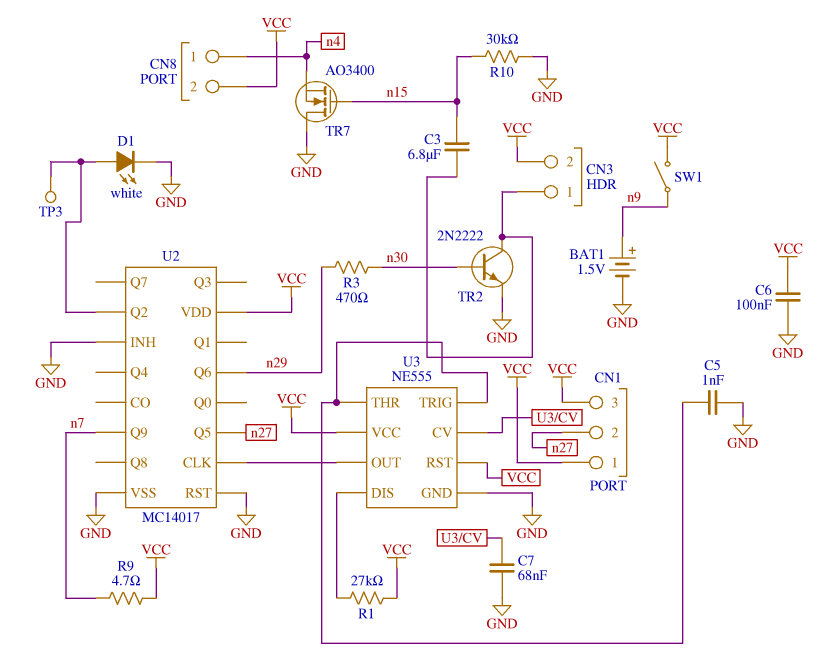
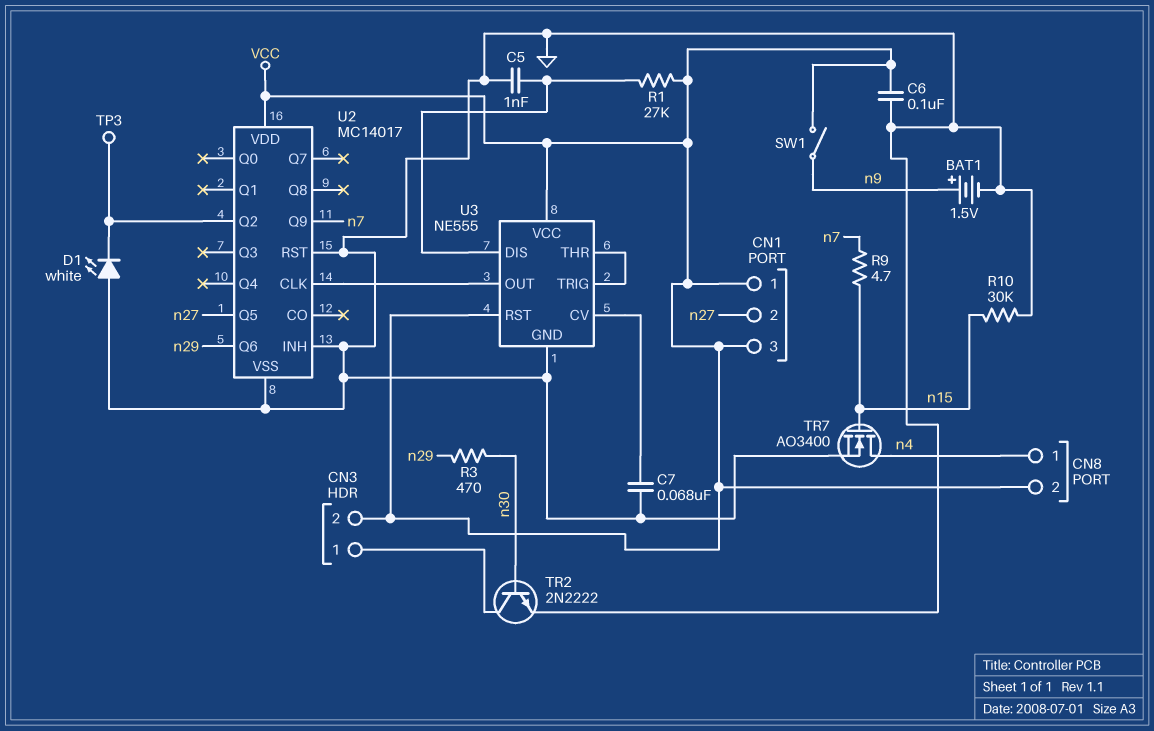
C3: 6.8uF (CN3/1, n15) -> none
C5: 1nF (GND, U3/THR) -> 1nF (GND, U3/DIS)
D1: LED white (A U2/Q2, K GND) -> LED white (A GND, K U2/Q2)
R9: 4.7 (VCC, n7) -> 4.7 (n7, n15)
TR7: NMOS AO3400 (G n15, D GND, S n4) -> NMOS AO3400 (G n15, D n4, S GND)

